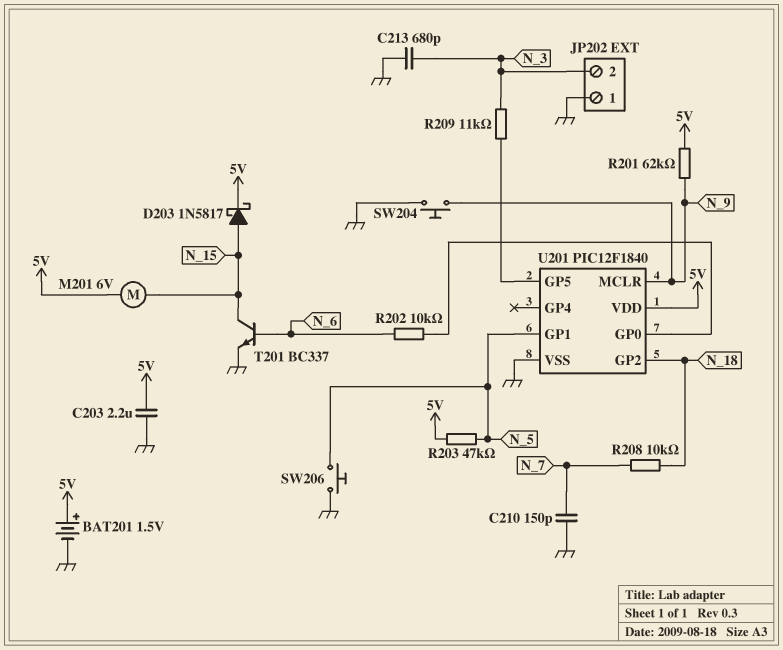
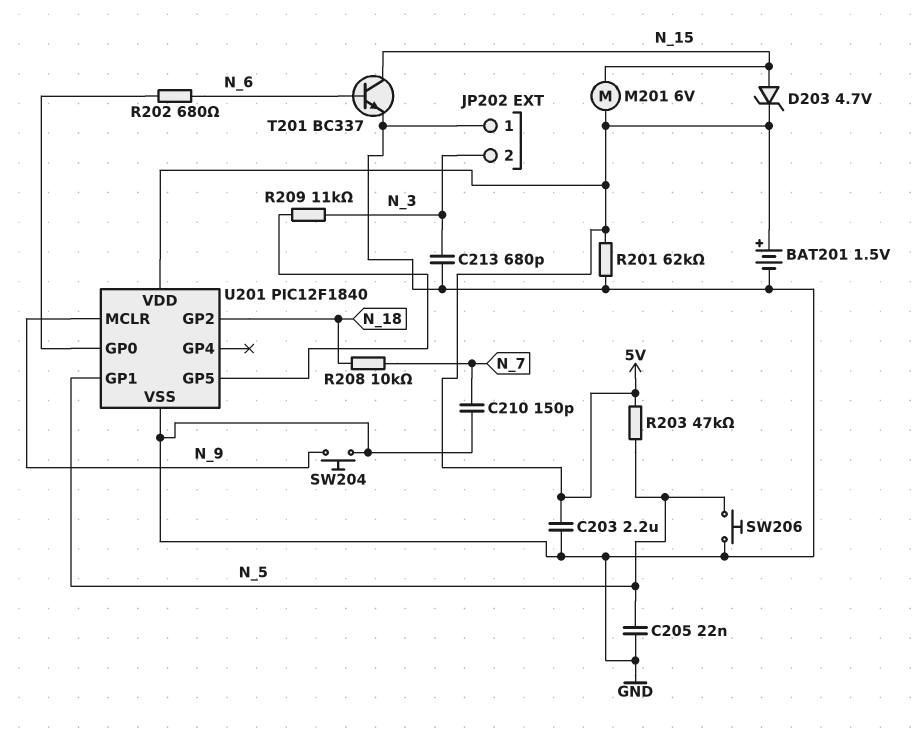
C205: none -> 22nF (GND, N_5)
D203: schottky 1N5817 (A N_15, K 5V) -> zener 4.7V (A N_15, K 5V)
R201: 62k (5V, N_9) -> 62k (5V, GND)
R202: 10k (N_6, U201/GP0) -> 680 (N_6, U201/GP0)

